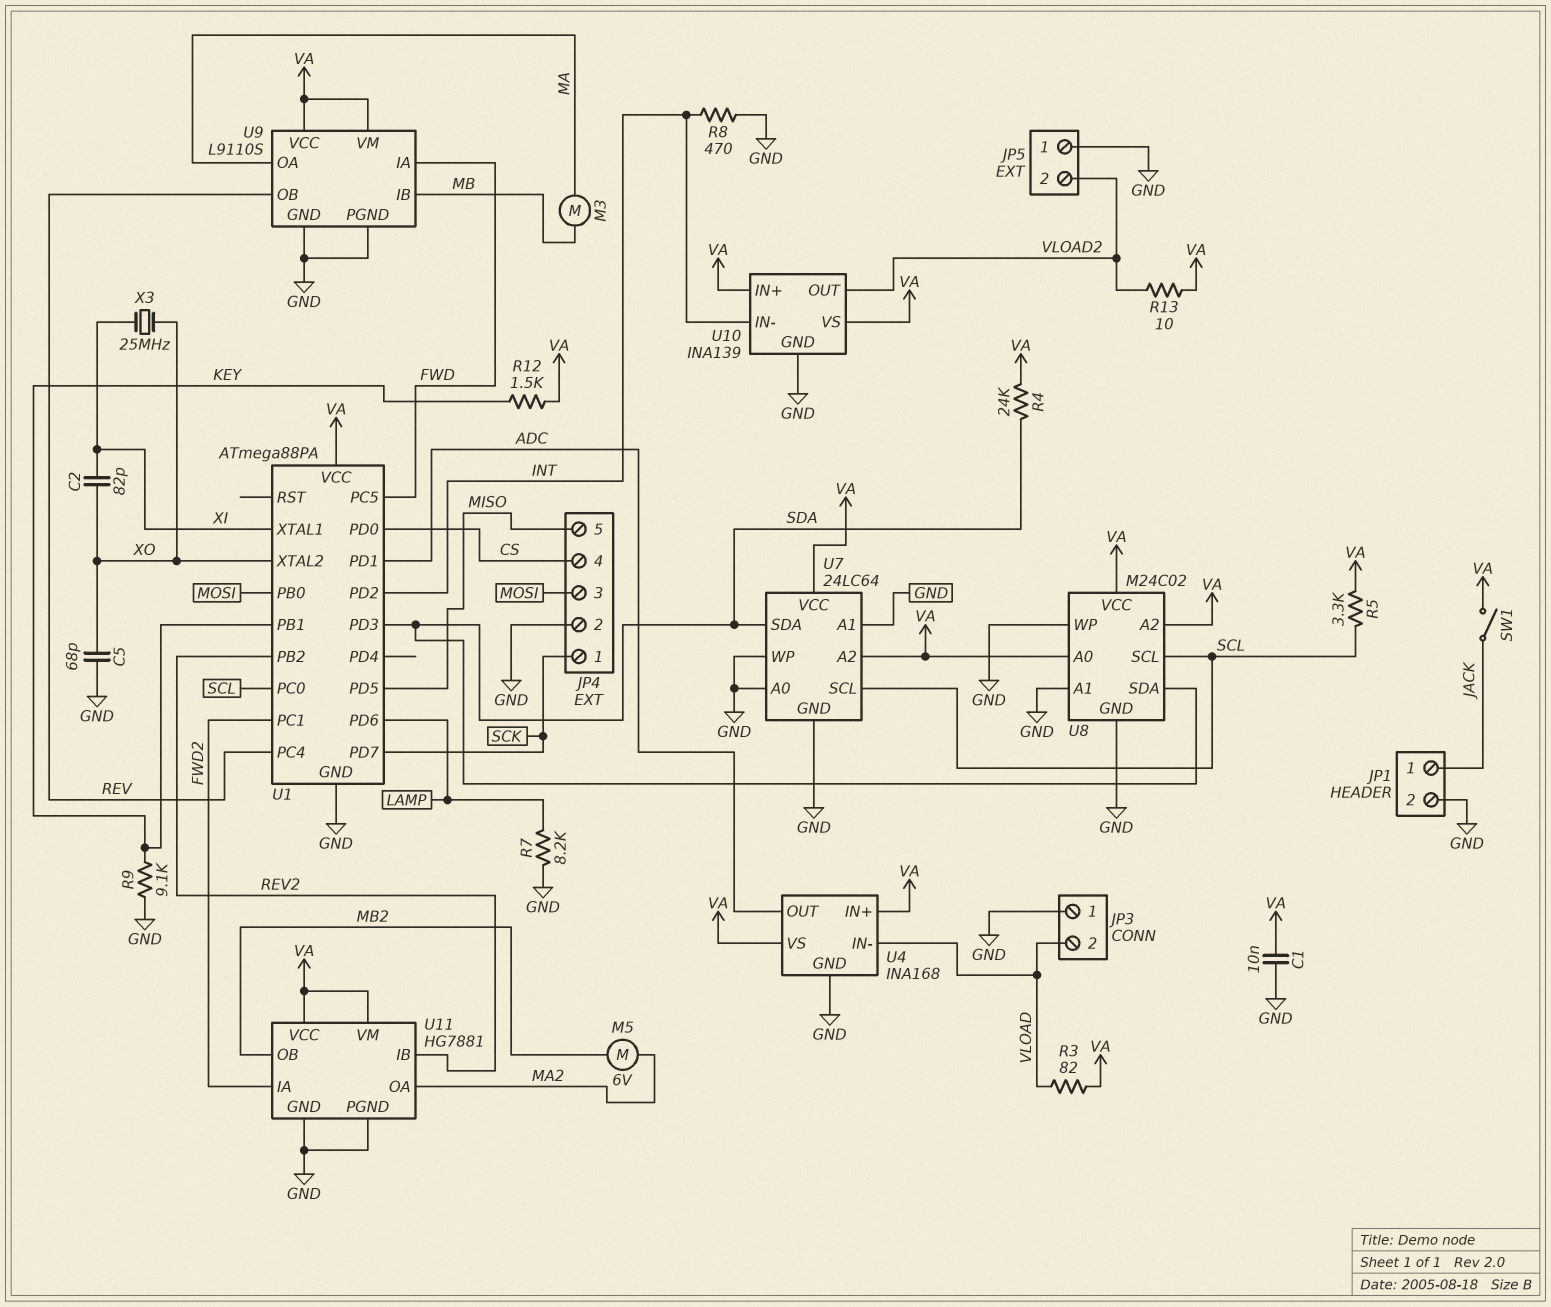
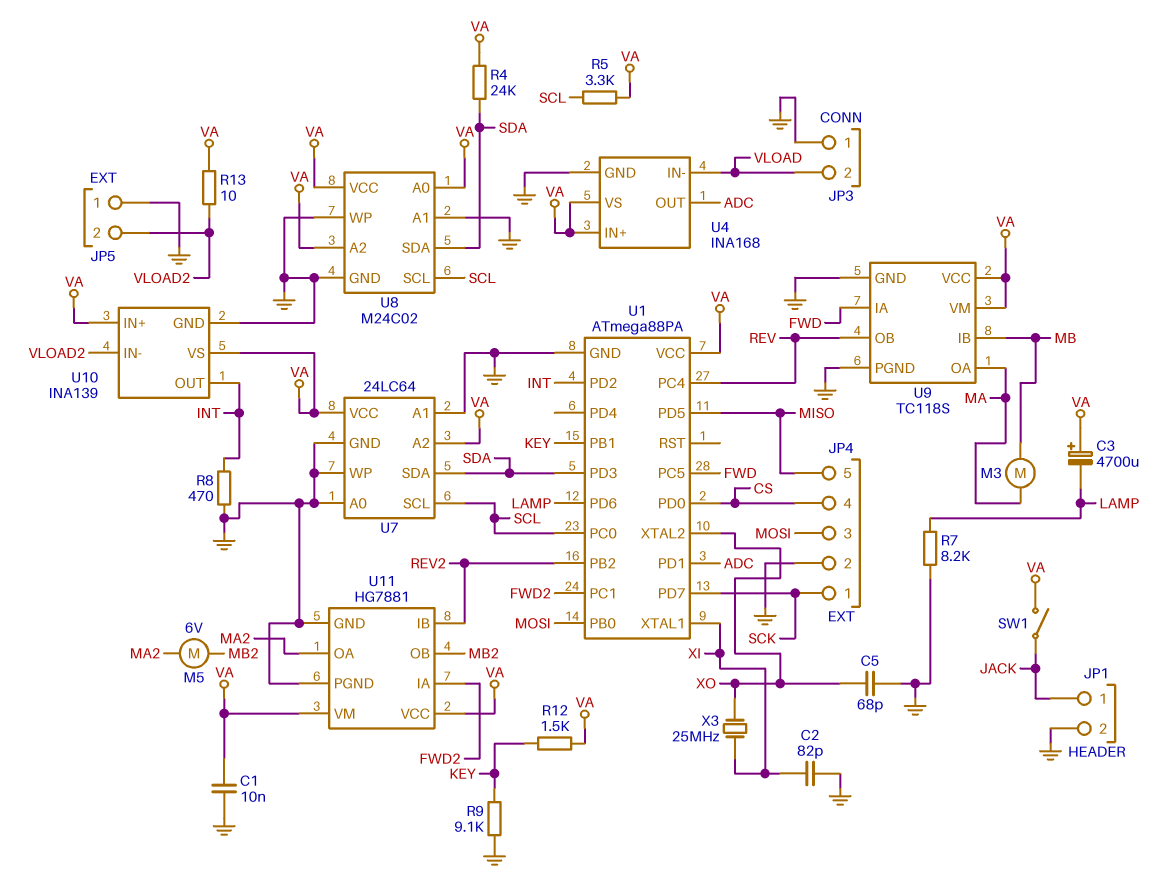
C2: 82pF (XI, XO) -> 82pF (GND, XI)
C3: none -> 4700uF (plus VA, minus LAMP)
R3: 82 (VA, VLOAD) -> none
U9: L9110S -> TC118S
U10 pin IN-: INT -> VLOAD2
U10 pin OUT: VLOAD2 -> INT

